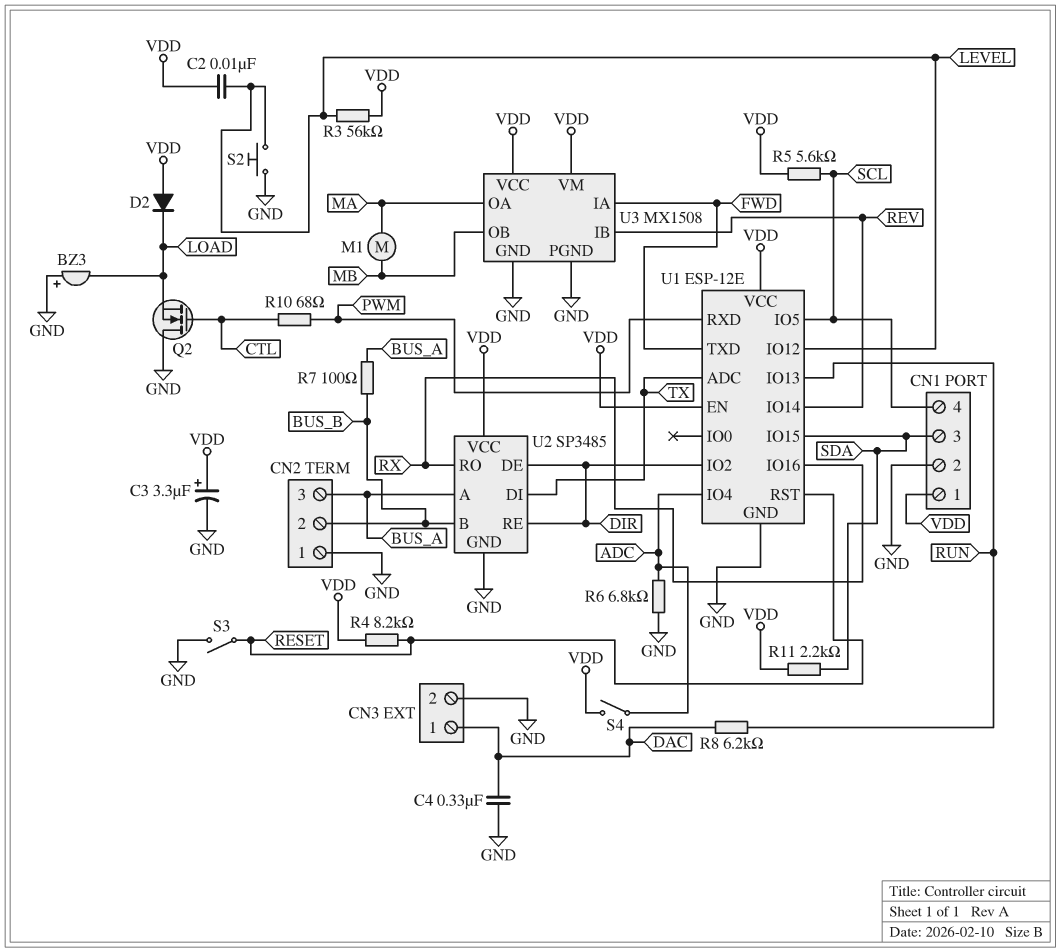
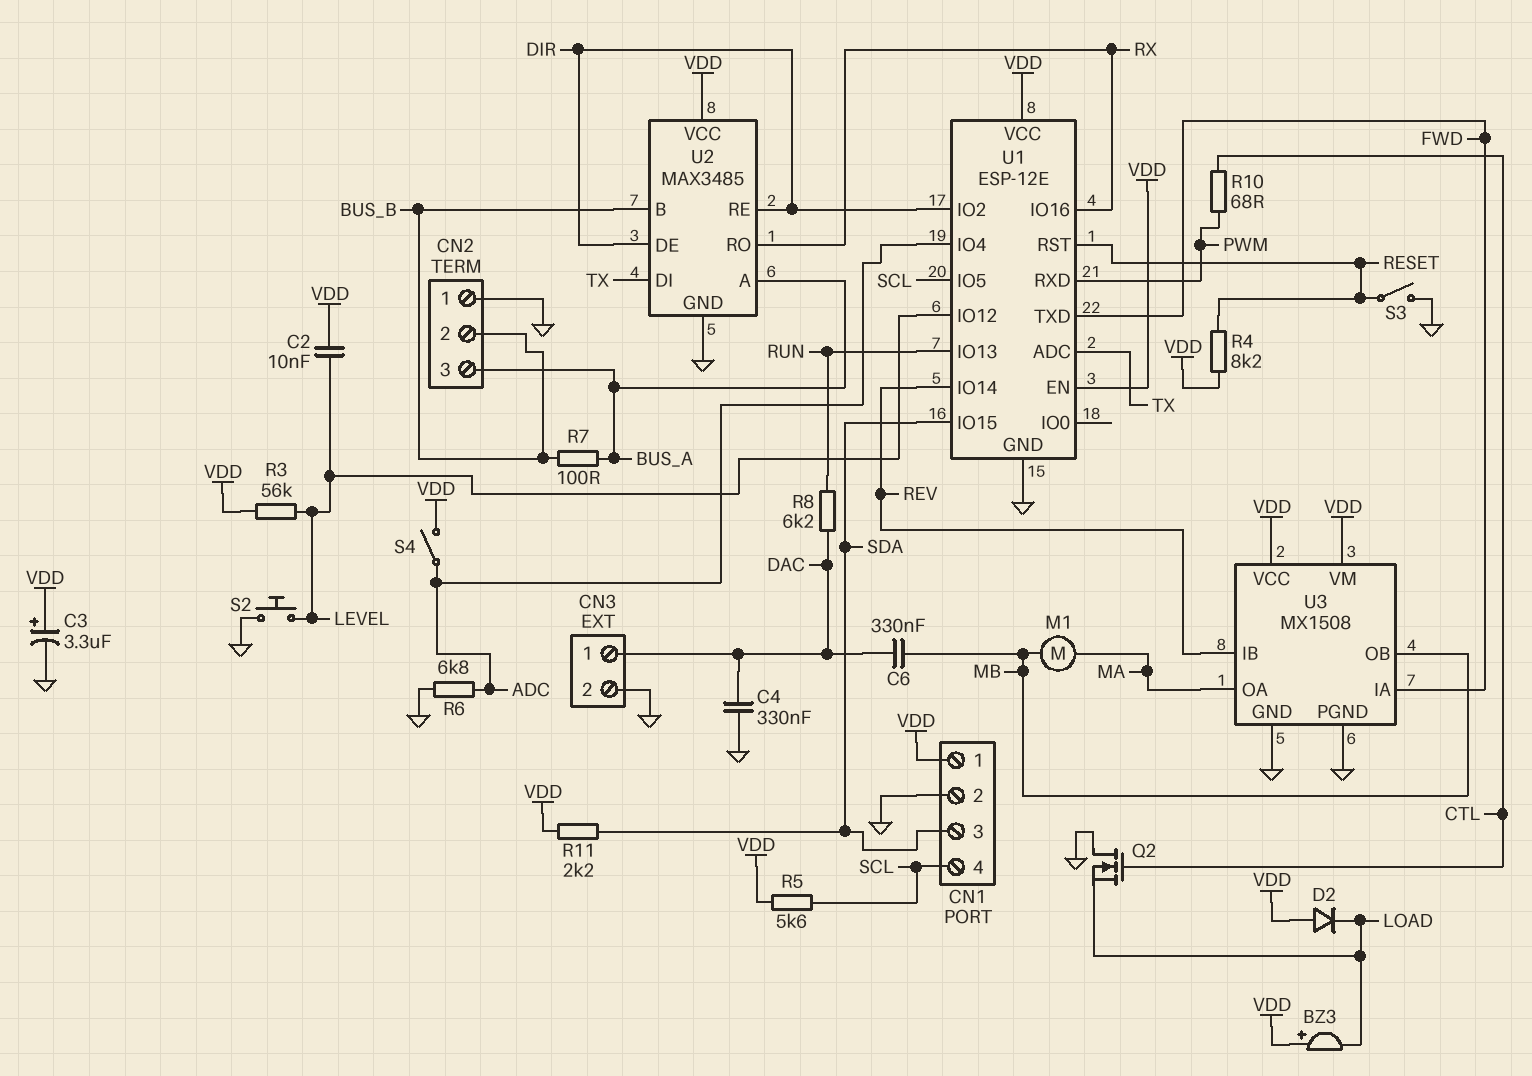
BZ3: buzzer (plus GND, minus LOAD) -> buzzer (plus VDD, minus LOAD)
C6: none -> 330nF (DAC, MB)
U2: SP3485 -> MAX3485

